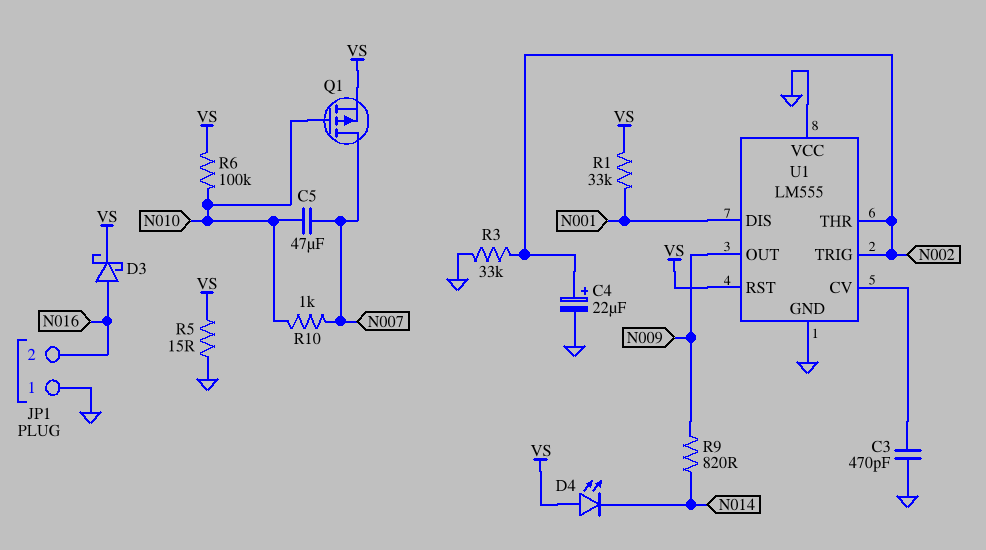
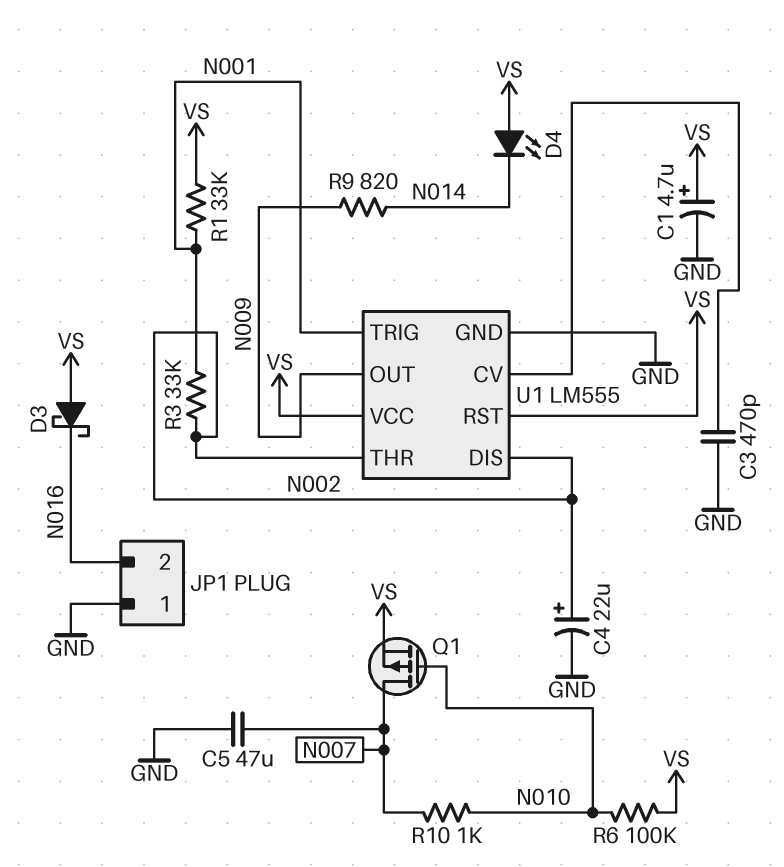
C1: none -> 4.7uF (plus VS, minus GND)
C5: 47uF (N007, N010) -> 47uF (GND, N007)
D3: schottky (A N016, K VS) -> schottky (A VS, K N016)
R3: 33k (GND, N002) -> 33k (N001, N002)
R5: 15 (GND, VS) -> none
U1 pin DIS: N001 -> N002
U1 pin TRIG: N002 -> N001
U1 pin VCC: GND -> VS

